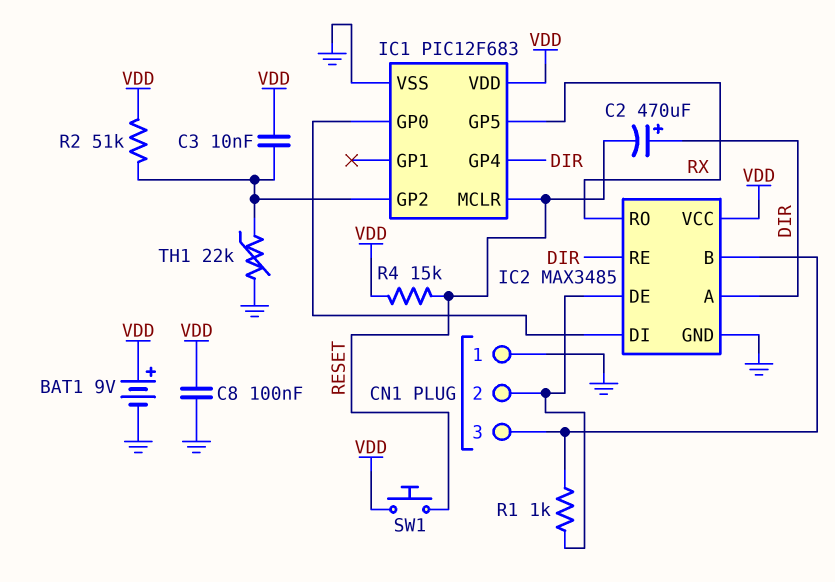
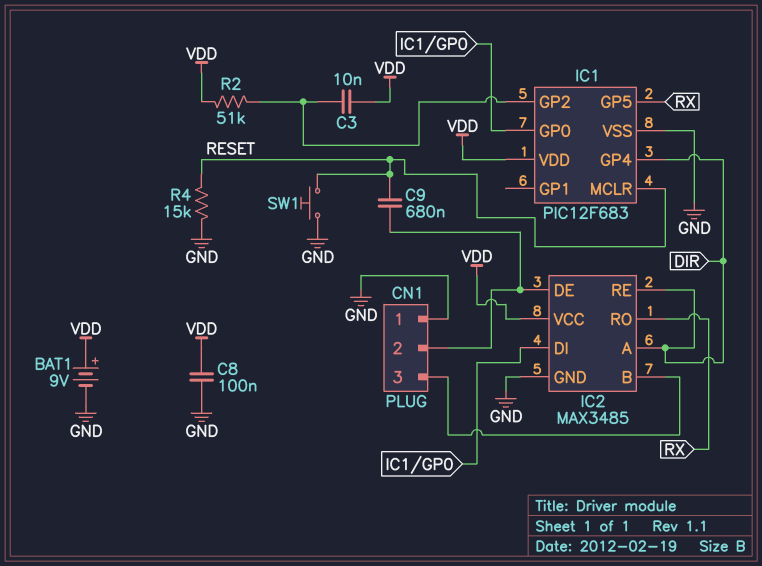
C2: 470uF (plus DIR, minus RESET) -> none
C9: none -> 680nF (CN1/2, RESET)
R1: 1k (CN1/2, CN1/3) -> none
R4: 15k (RESET, VDD) -> 15k (GND, RESET)
SW1: button (RESET, VDD) -> button (GND, RESET)
TH1: 22k (GND, IC1/GP2) -> none

